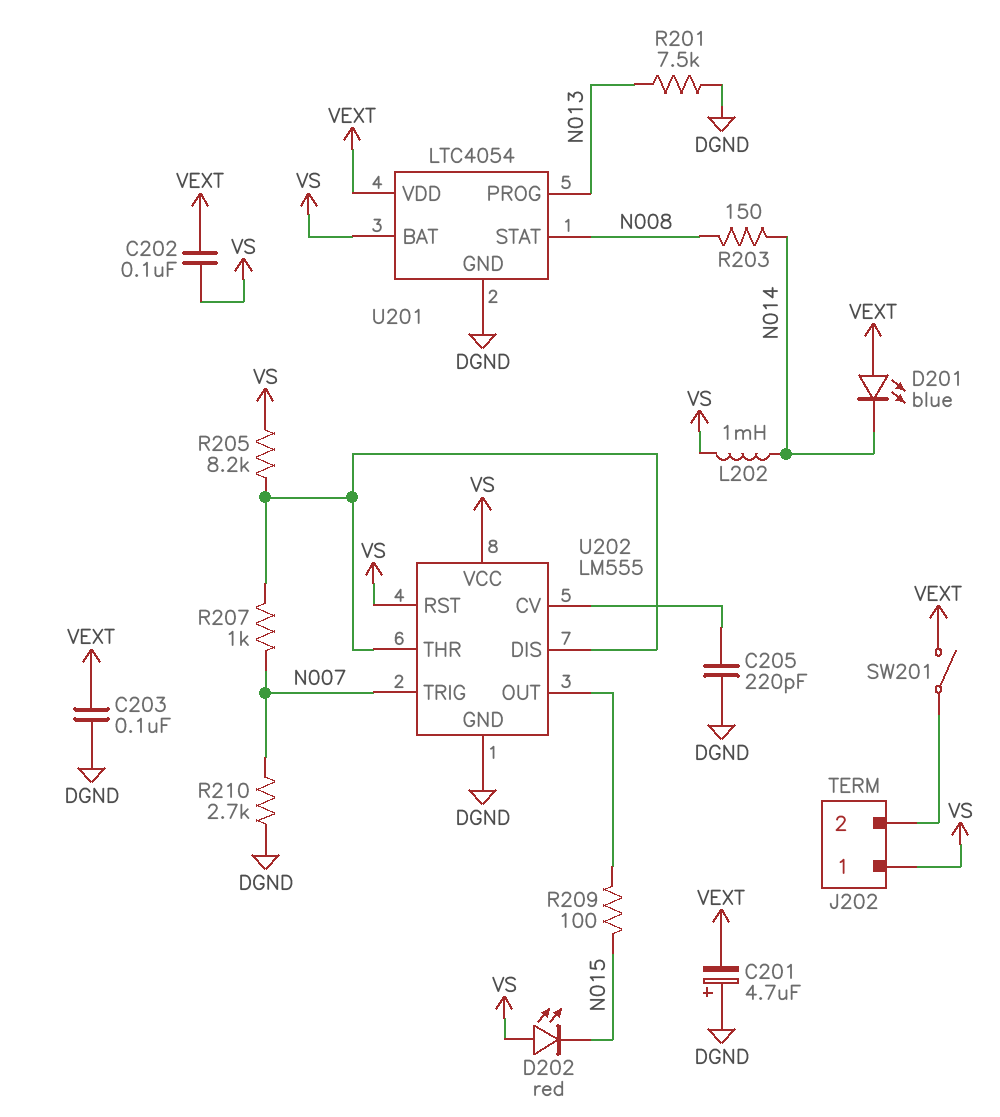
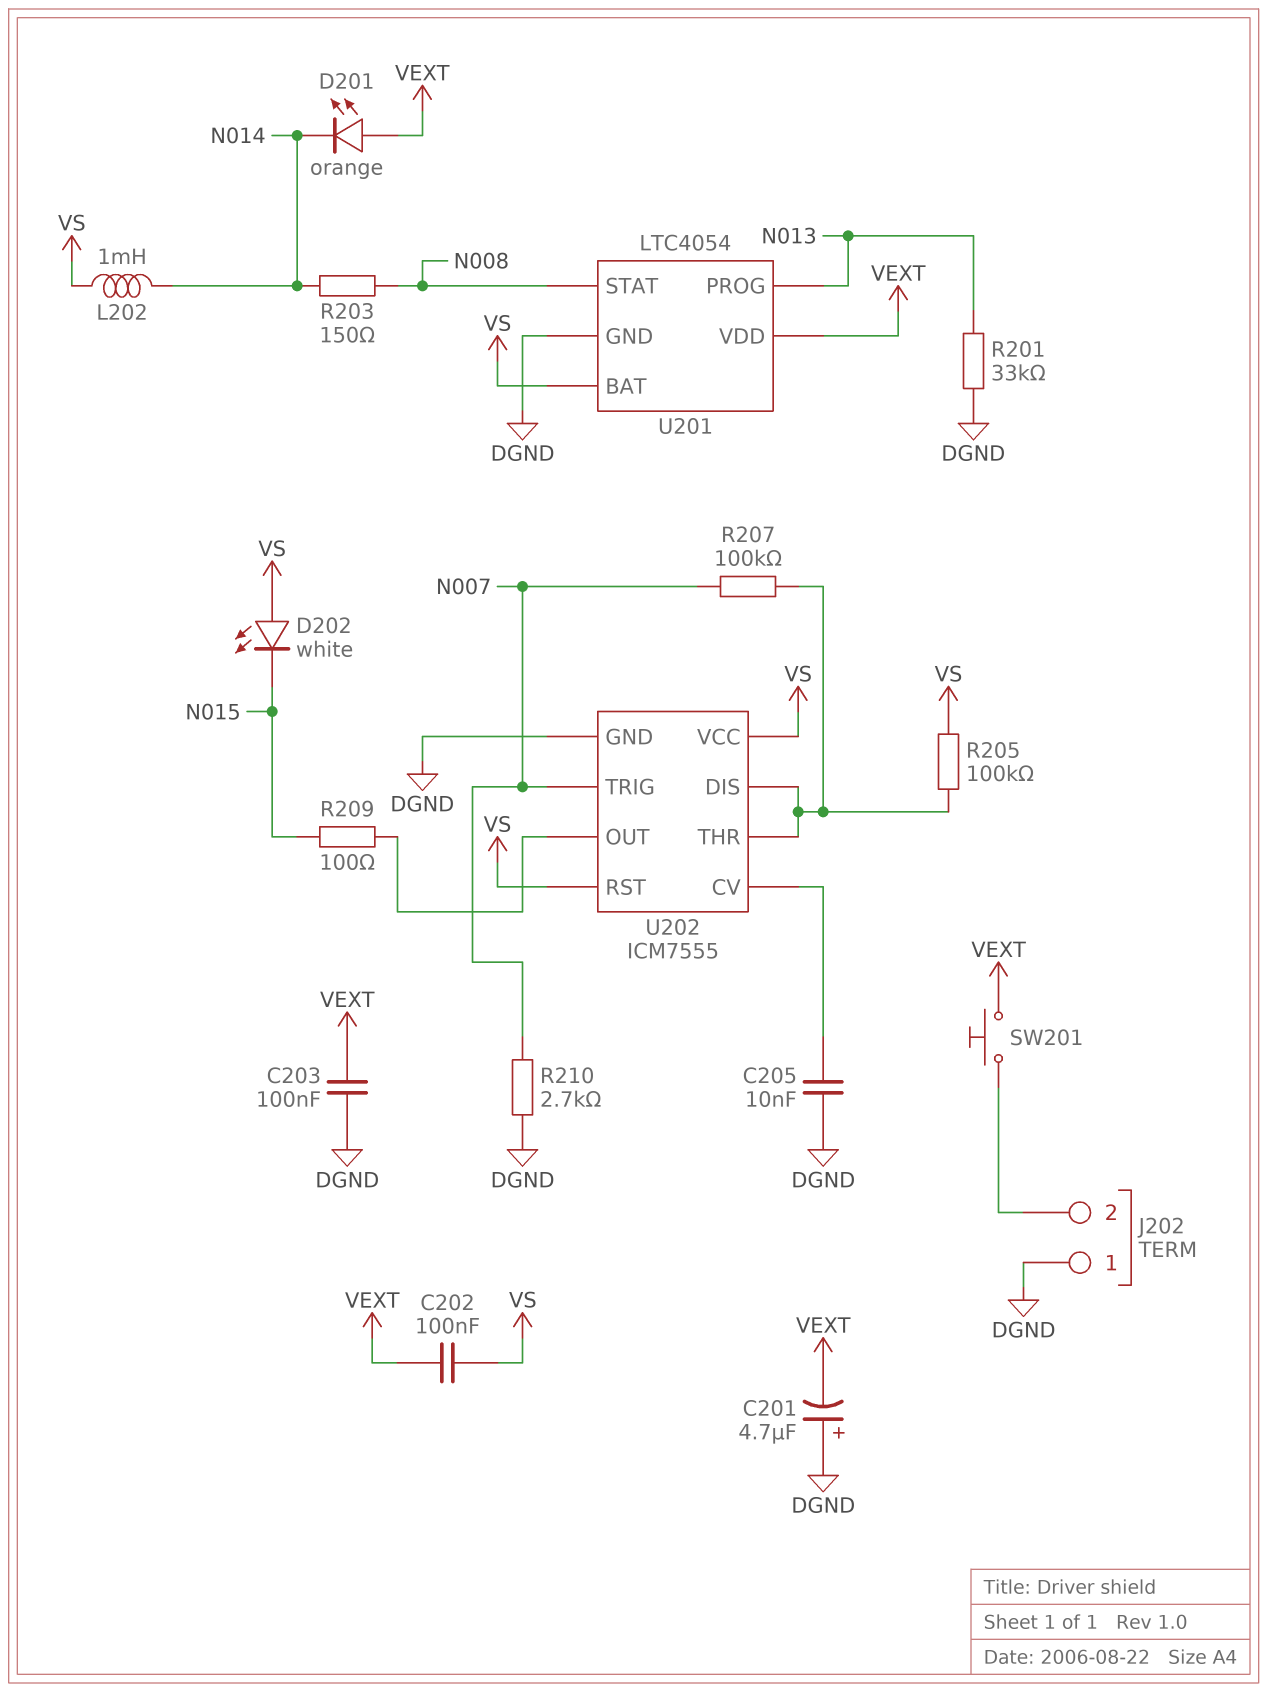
C205: 220pF (DGND, U202/CV) -> 10nF (DGND, U202/CV)
D201: LED blue (A VEXT, K N014) -> LED orange (A VEXT, K N014)
D202: LED red (A VS, K N015) -> LED white (A VS, K N015)
J202 pin 1: VS -> DGND
R201: 7.5k (DGND, N013) -> 33k (DGND, N013)
R205: 8.2k (U202/DIS, VS) -> 100k (U202/DIS, VS)
R207: 1k (N007, U202/DIS) -> 100k (N007, U202/DIS)
SW201: switch (J202/2, VEXT) -> button (J202/2, VEXT)
U202: LM555 -> ICM7555

